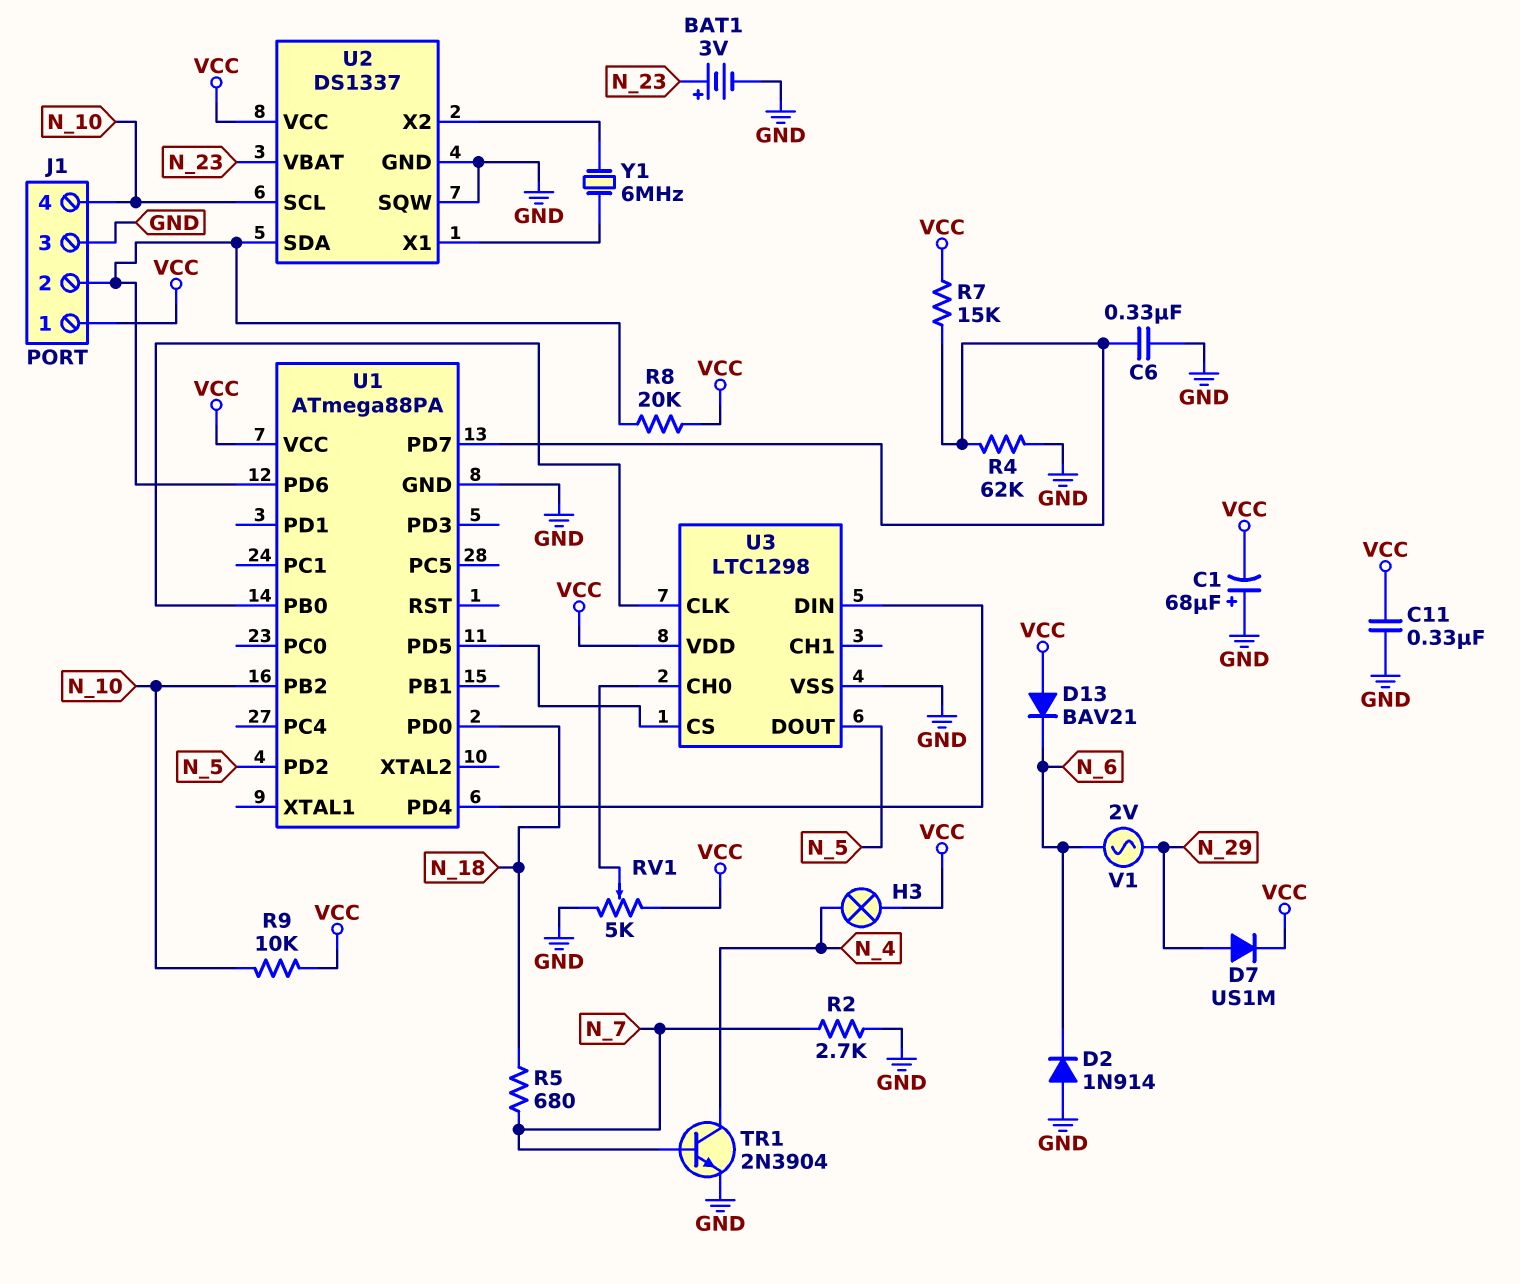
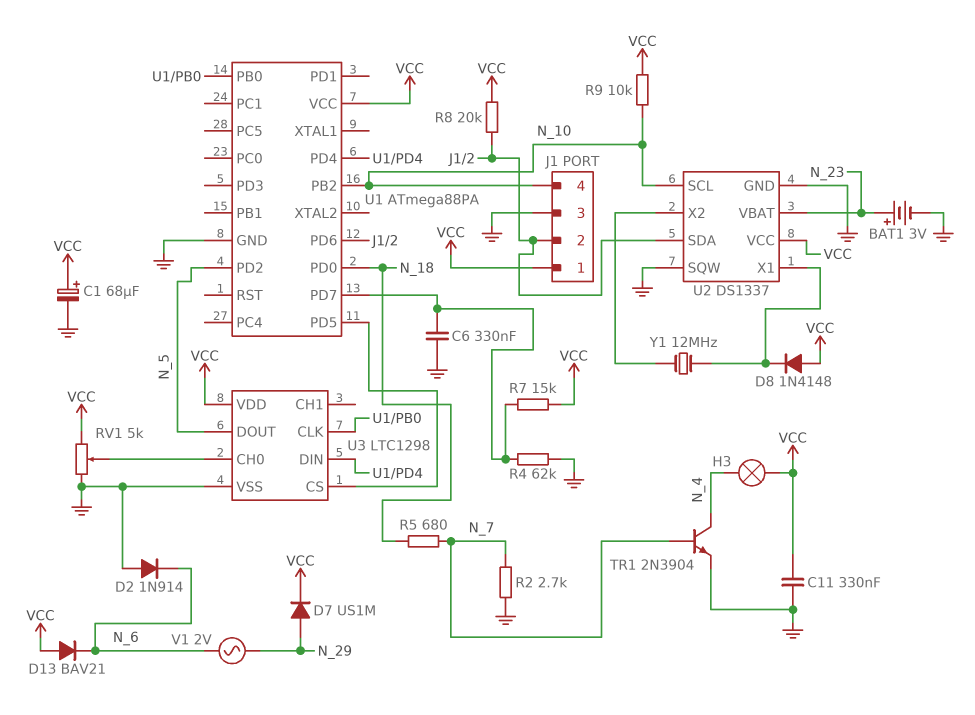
C1: 68uF (plus GND, minus VCC) -> 68uF (plus VCC, minus GND)
D8: none -> diode 1N4148 (A VCC, K U2/X1)
Y1: 6MHz (U2/X1, U2/X2) -> 12MHz (U2/X1, U2/X2)

